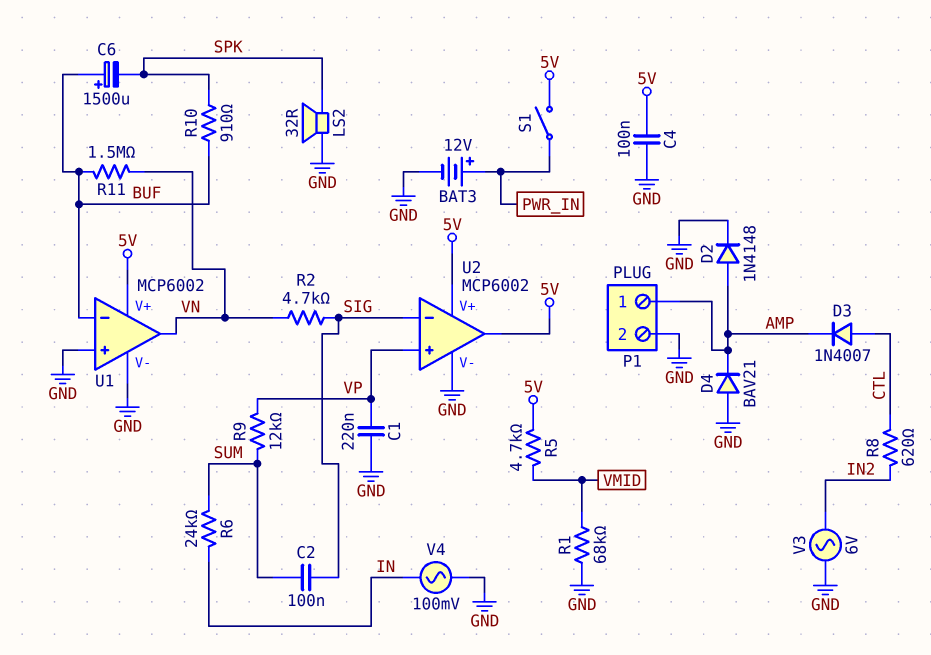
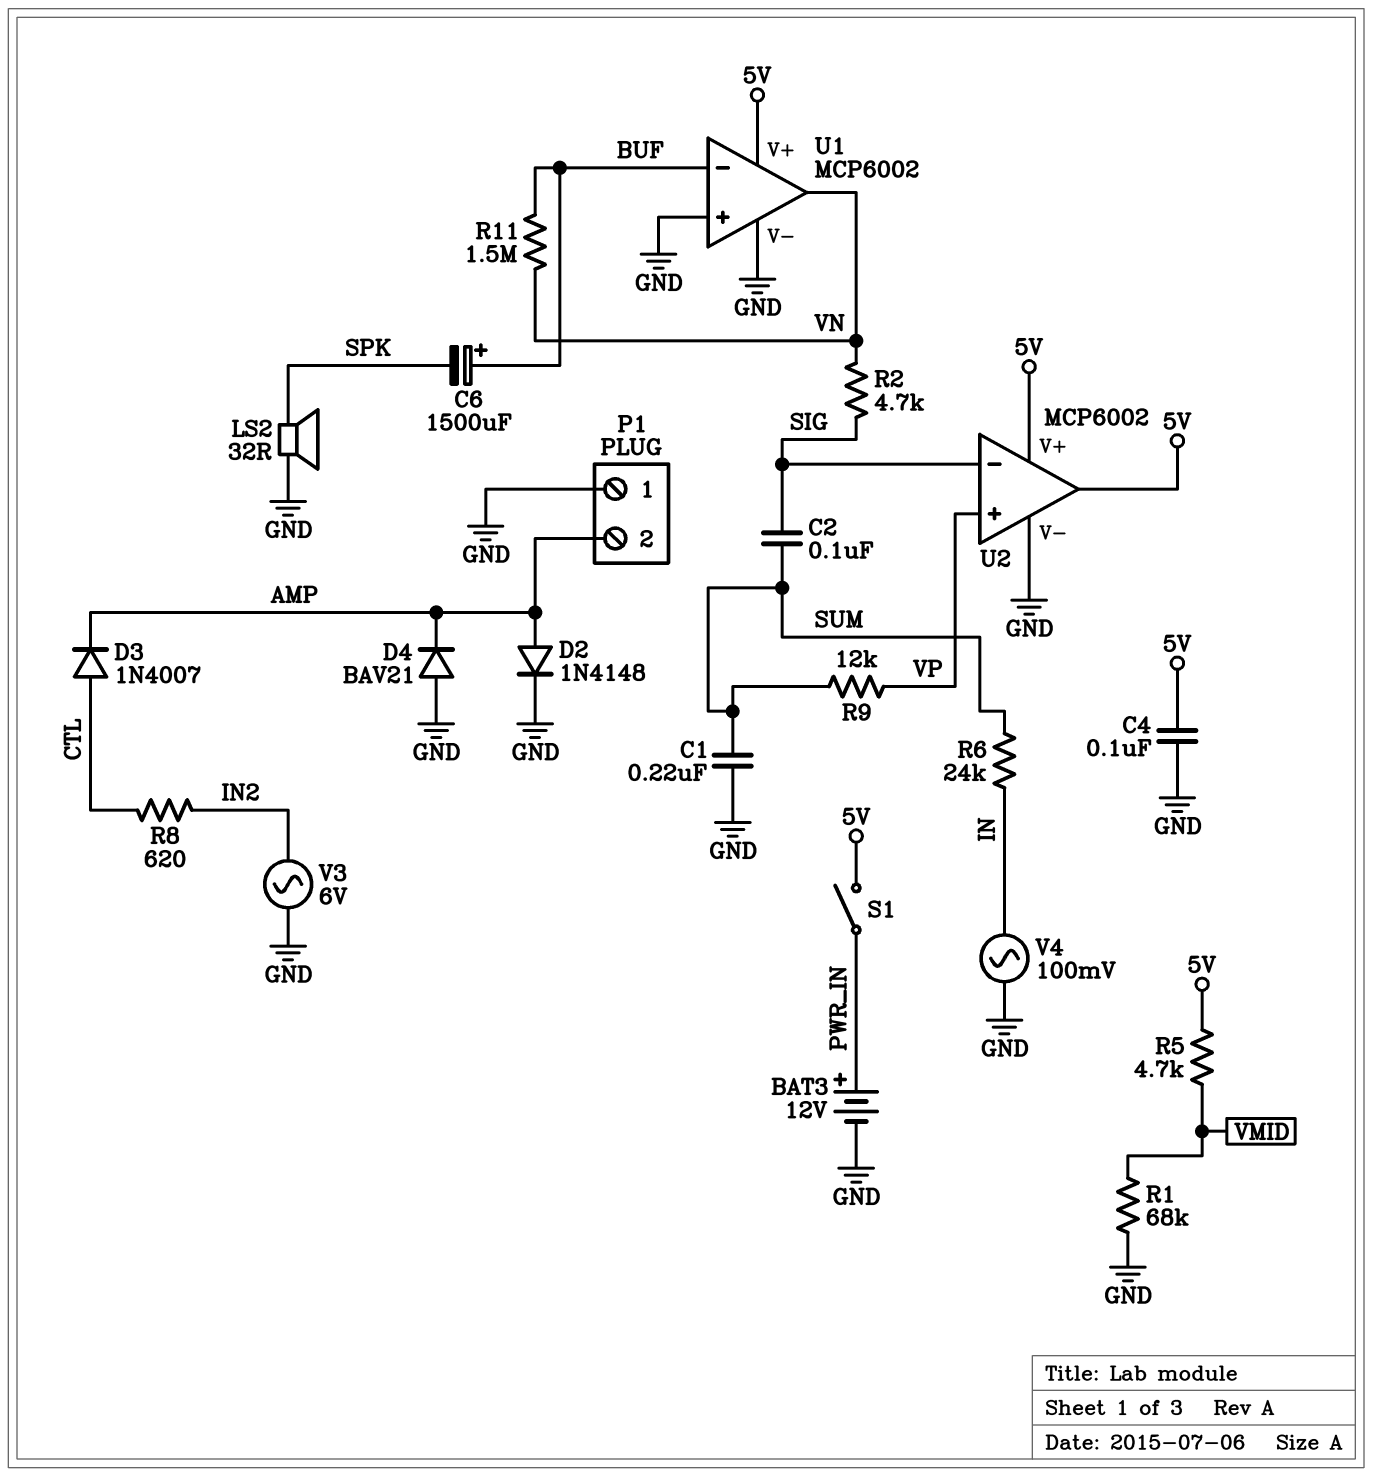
C1: 220nF (GND, VP) -> 220nF (GND, SUM)
P1 pin 1: AMP -> GND
P1 pin 2: GND -> AMP
R10: 910 (BUF, SPK) -> none

